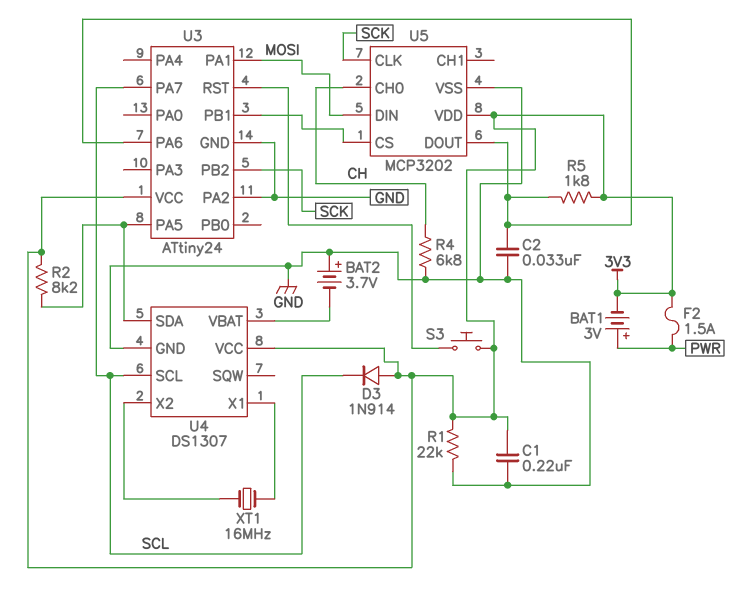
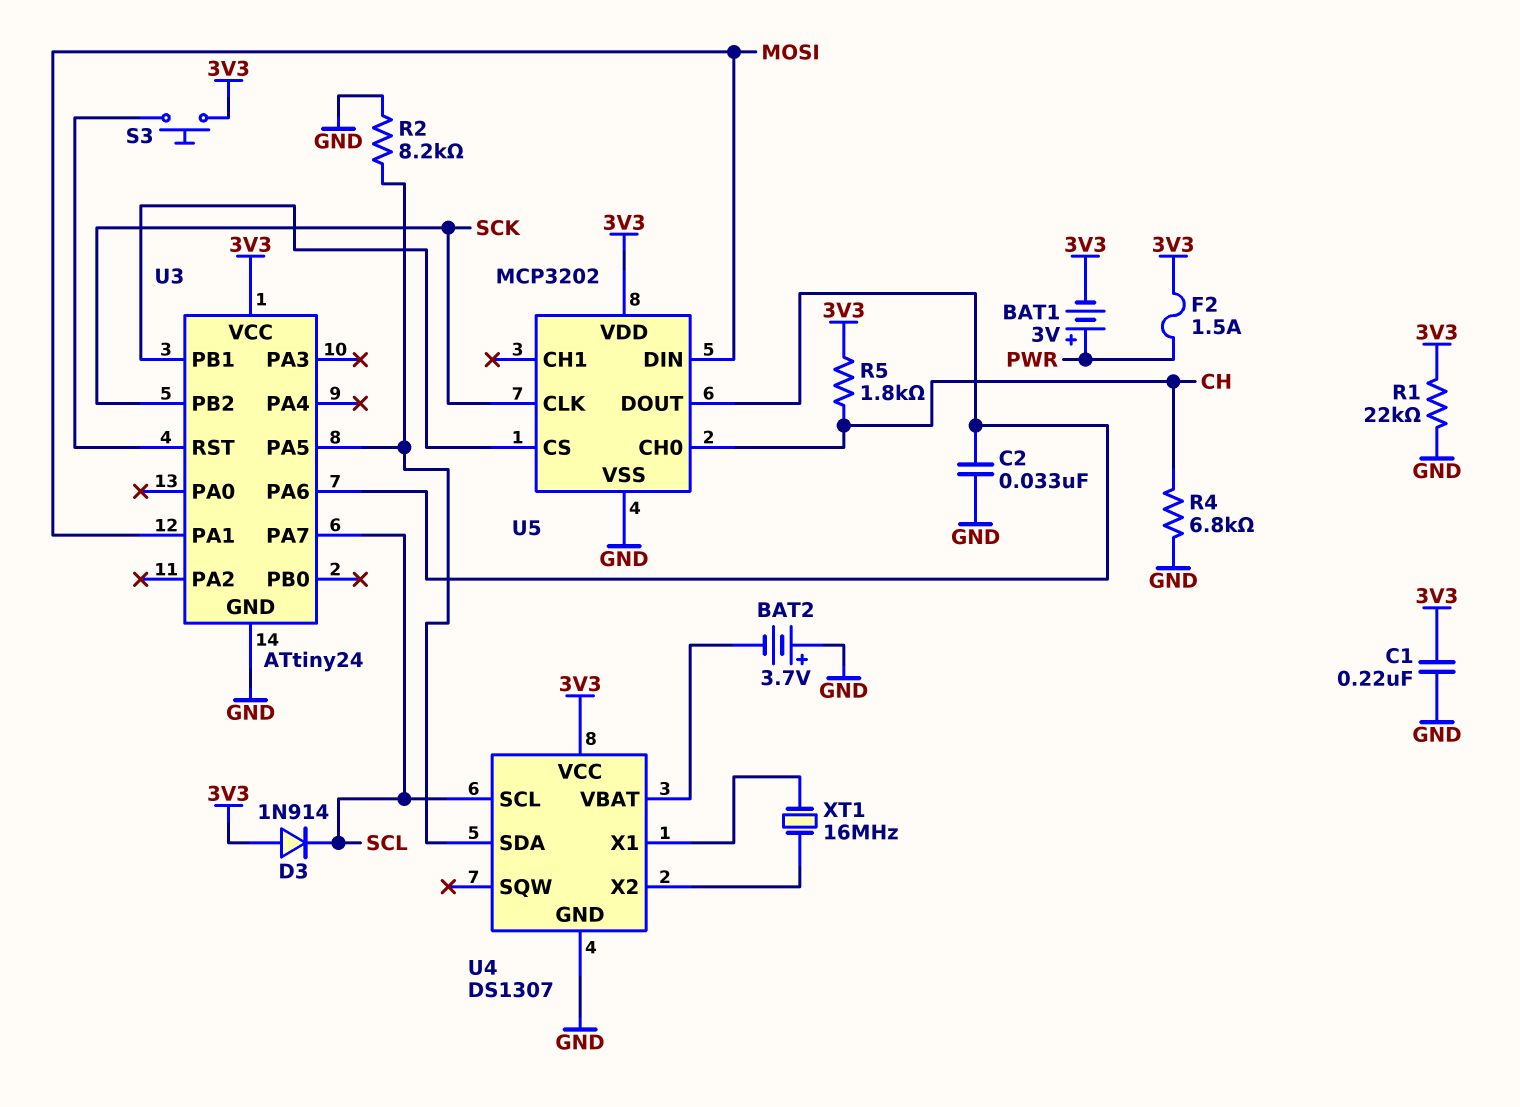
R2: 8.2k (3V3, U3/PA5) -> 8.2k (GND, U3/PA5)
R5: 1.8k (3V3, U3/PA6) -> 1.8k (3V3, CH)
U3 pin PA2: GND -> none

